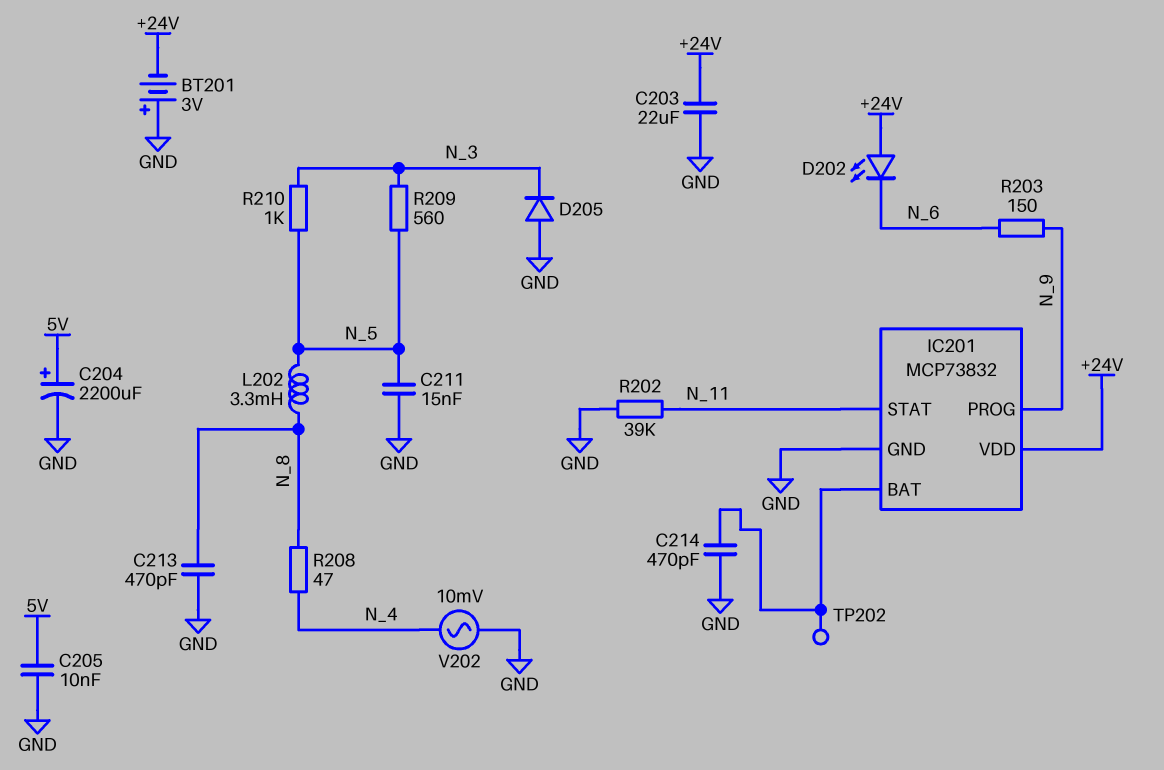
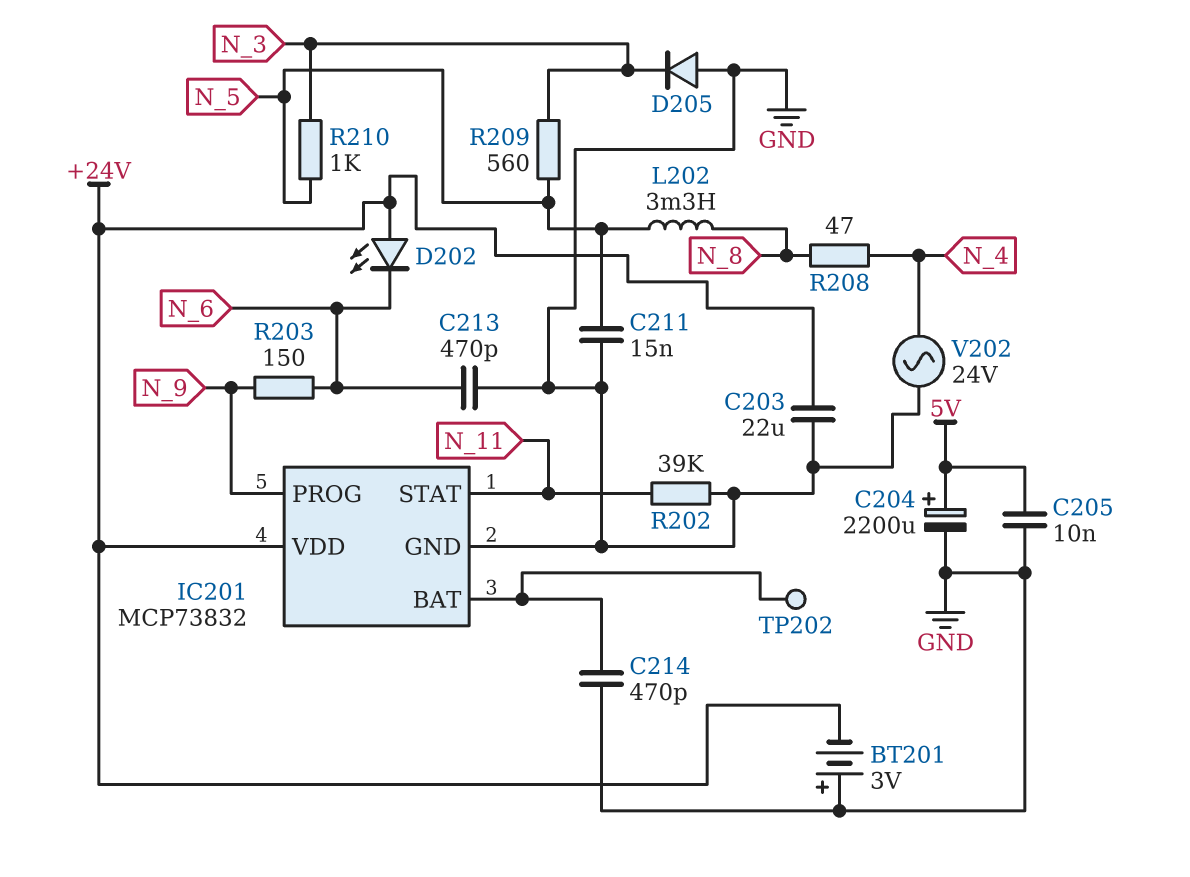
C213: 470pF (GND, N_8) -> 470pF (GND, N_6)
V202: AC 10mV (GND, N_4) -> AC 24V (GND, N_4)

